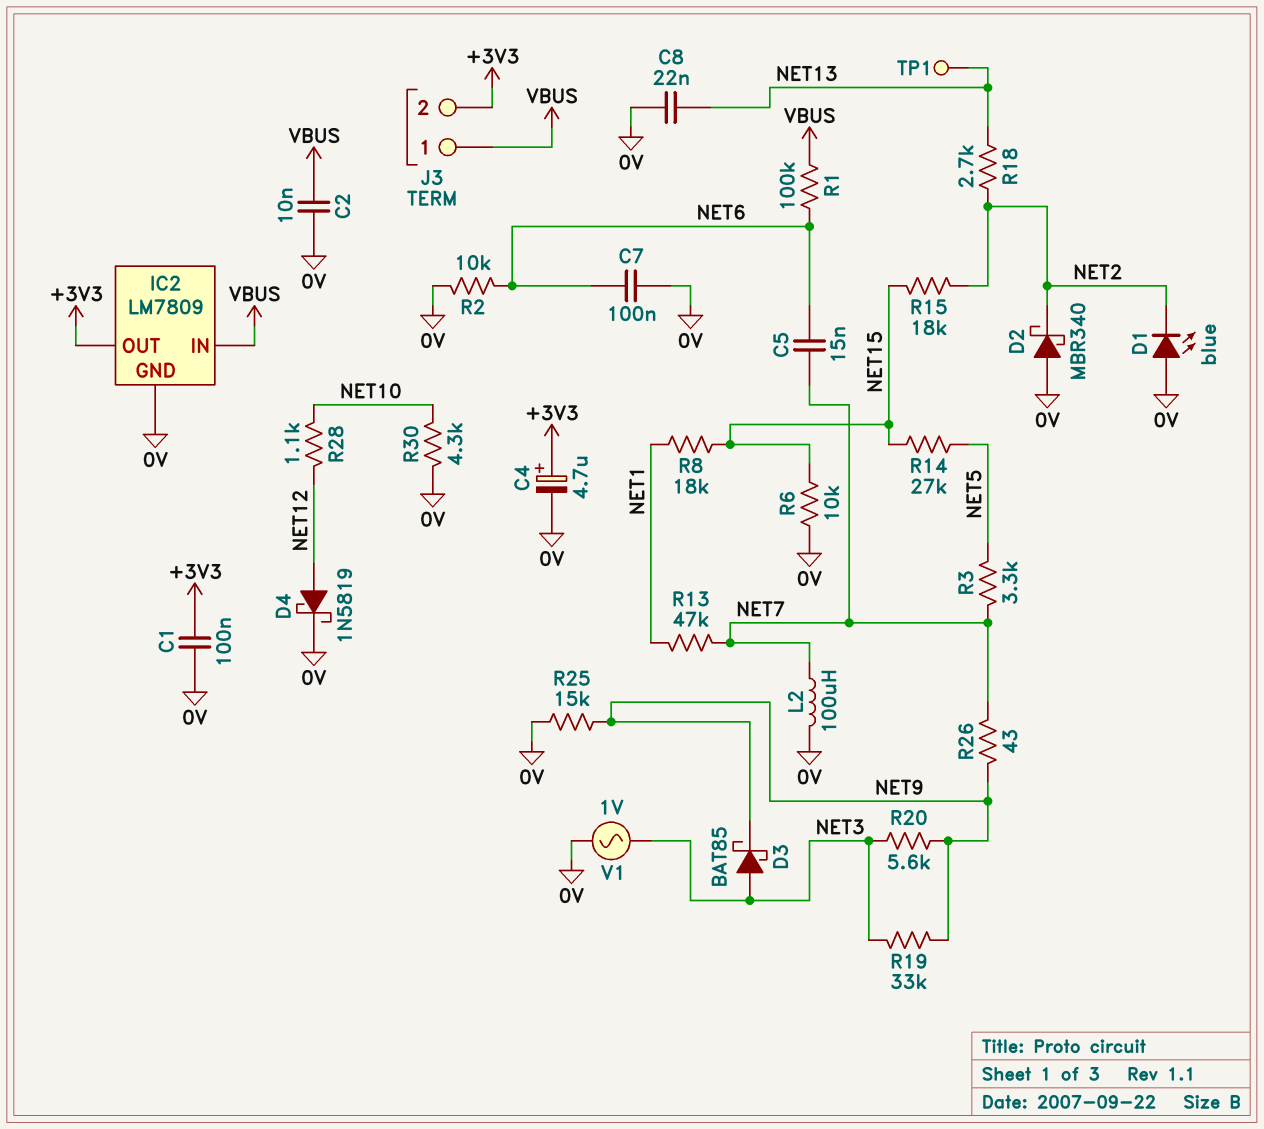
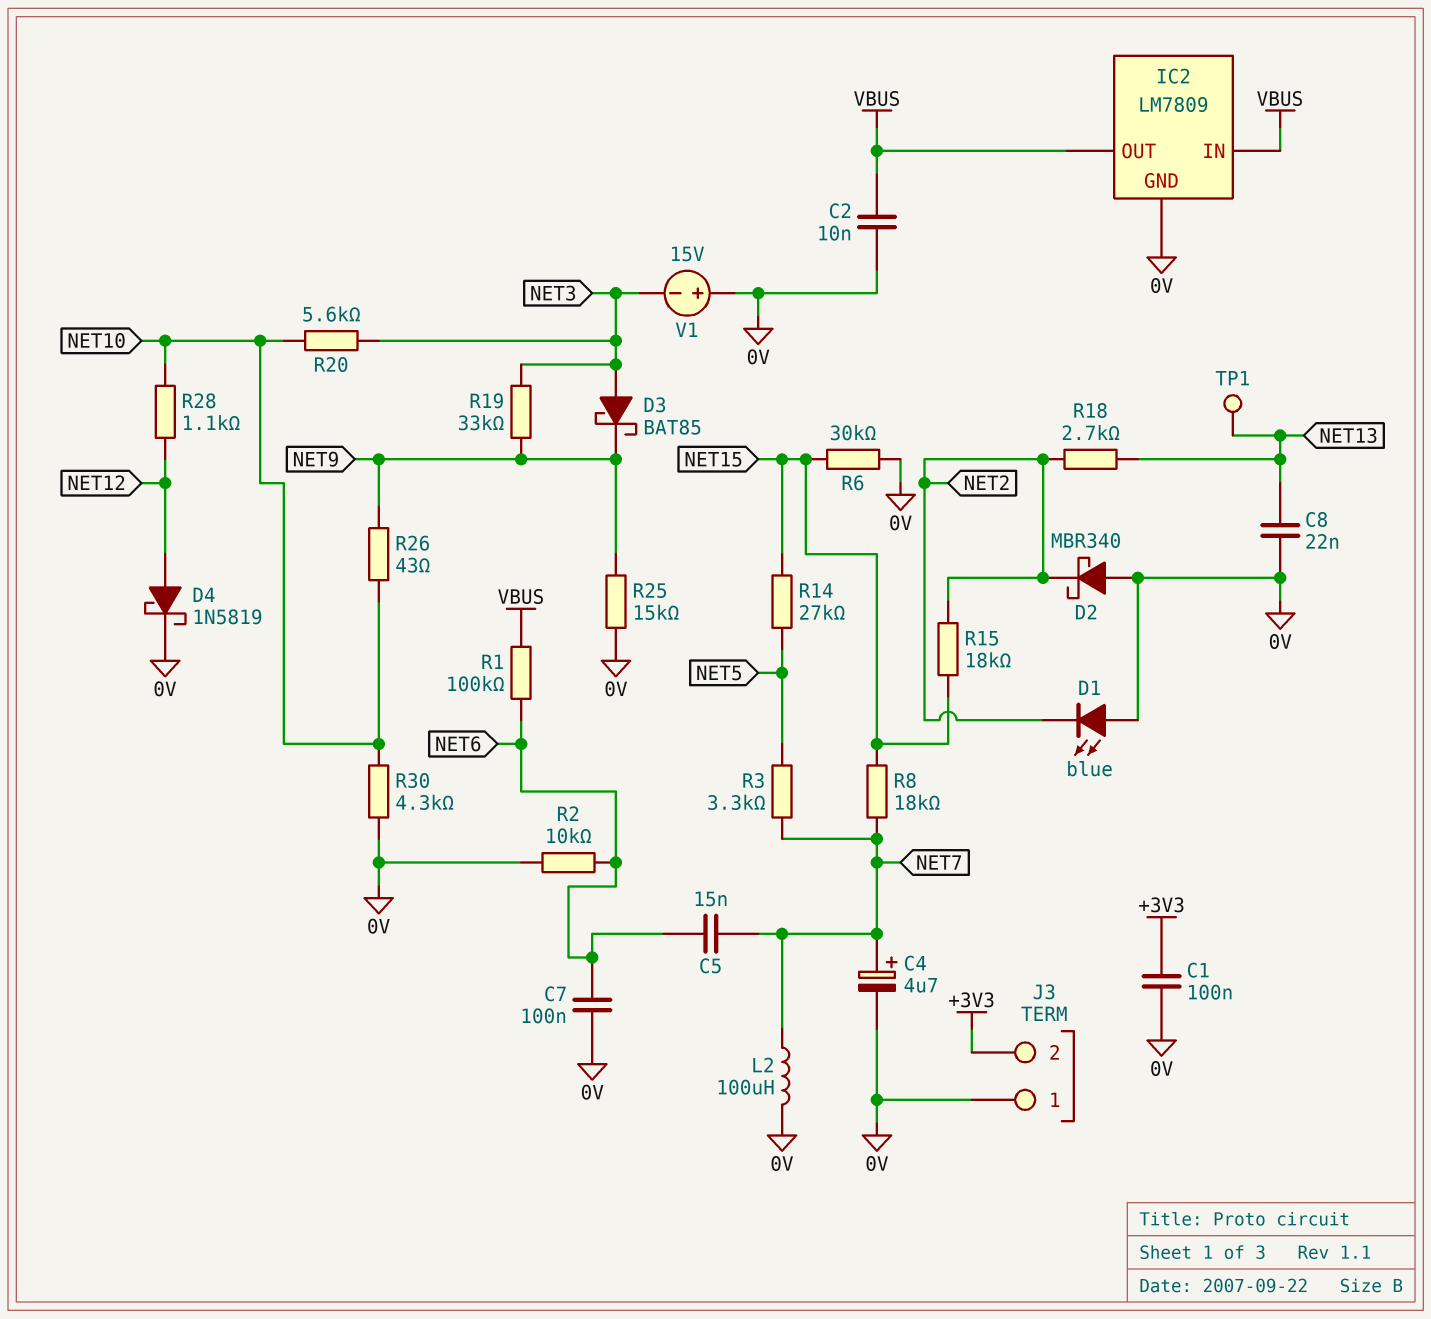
C4: 4.7uF (plus +3V3, minus 0V) -> 4.7uF (plus NET7, minus 0V)
IC2 pin OUT: +3V3 -> VBUS
J3 pin 1: VBUS -> 0V
R6: 10k (0V, NET15) -> 30k (0V, NET15)
R8: 18k (NET1, NET15) -> 18k (NET7, NET15)
R13: 47k (NET1, NET7) -> none
R20: 5.6k (NET3, NET9) -> 5.6k (NET3, NET10)
R26: 43 (NET7, NET9) -> 43 (NET9, NET10)
V1: AC 1V (0V, NET3) -> 15V (plus 0V, minus NET3)

